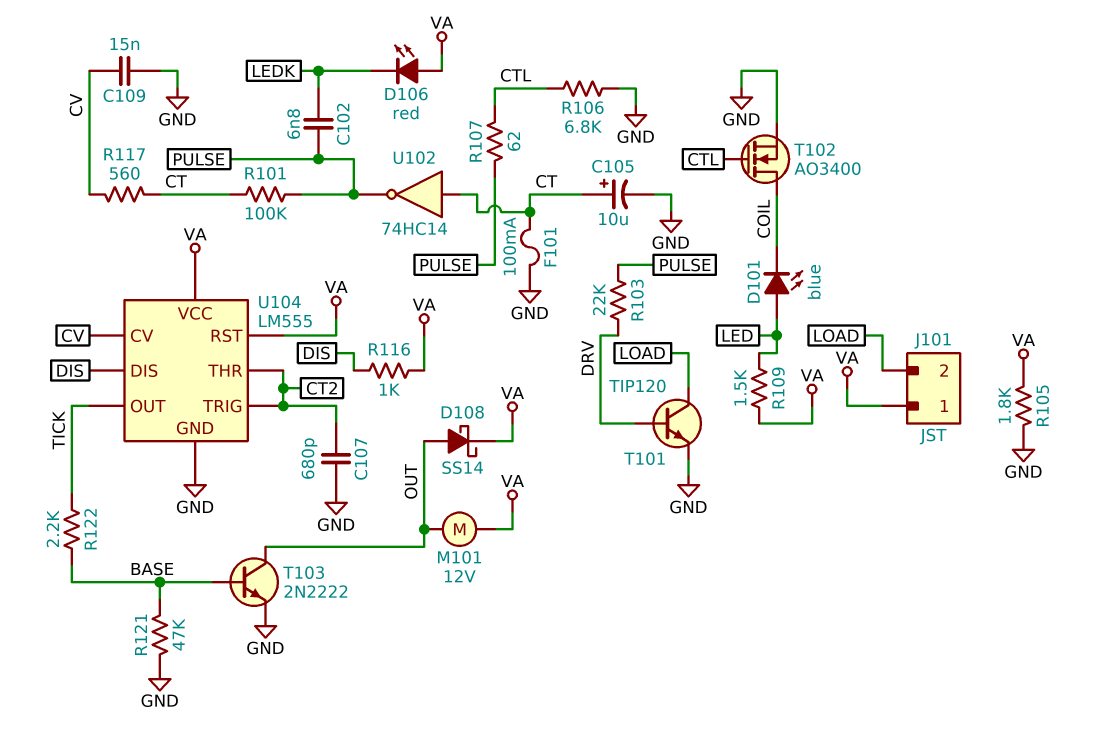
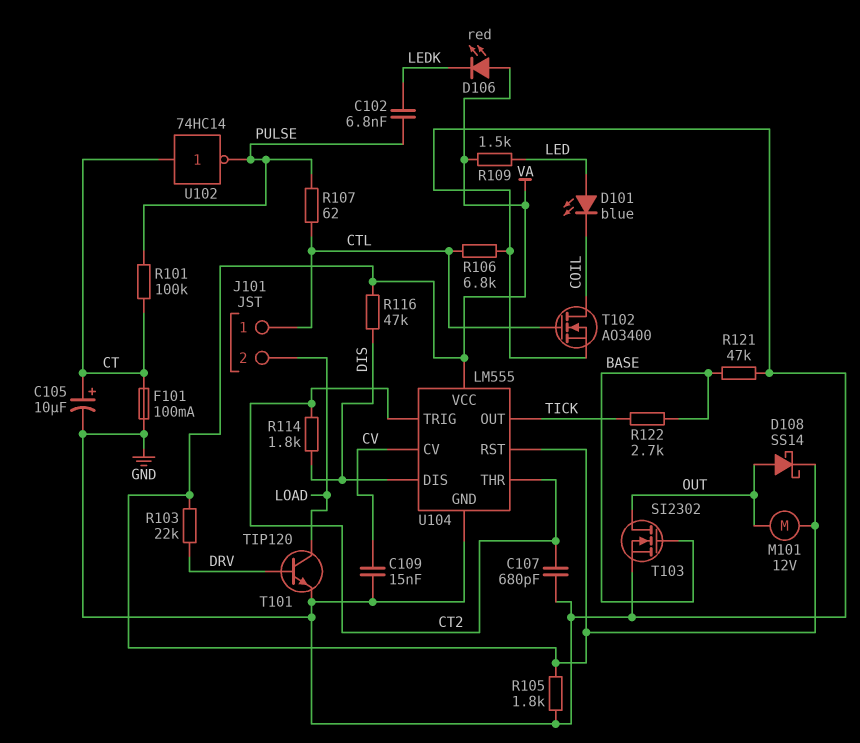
J101 pin 1: VA -> CTL
R103: 22k (DRV, PULSE) -> 22k (DRV, VA)
R114: none -> 1.8k (CT2, DIS)
R116: 1k (DIS, VA) -> 47k (DIS, VA)
R117: 560 (CT, CV) -> none
R122: 2.2k (BASE, TICK) -> 2.7k (BASE, TICK)
T103: NPN 2N2222 (B BASE, C OUT, E GND) -> NMOS SI2302 (G BASE, D OUT, S GND)

